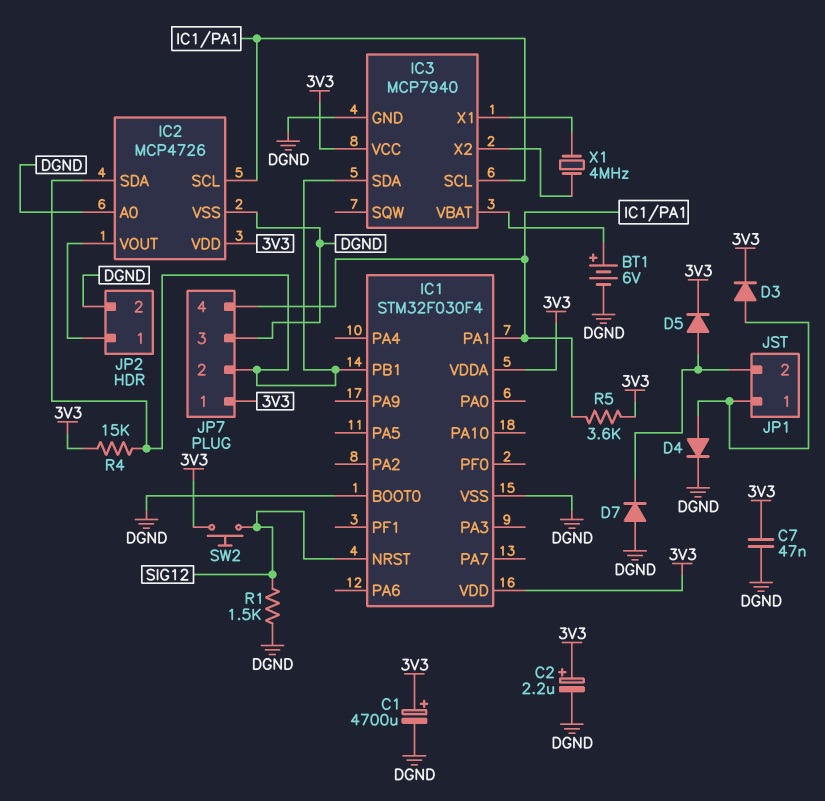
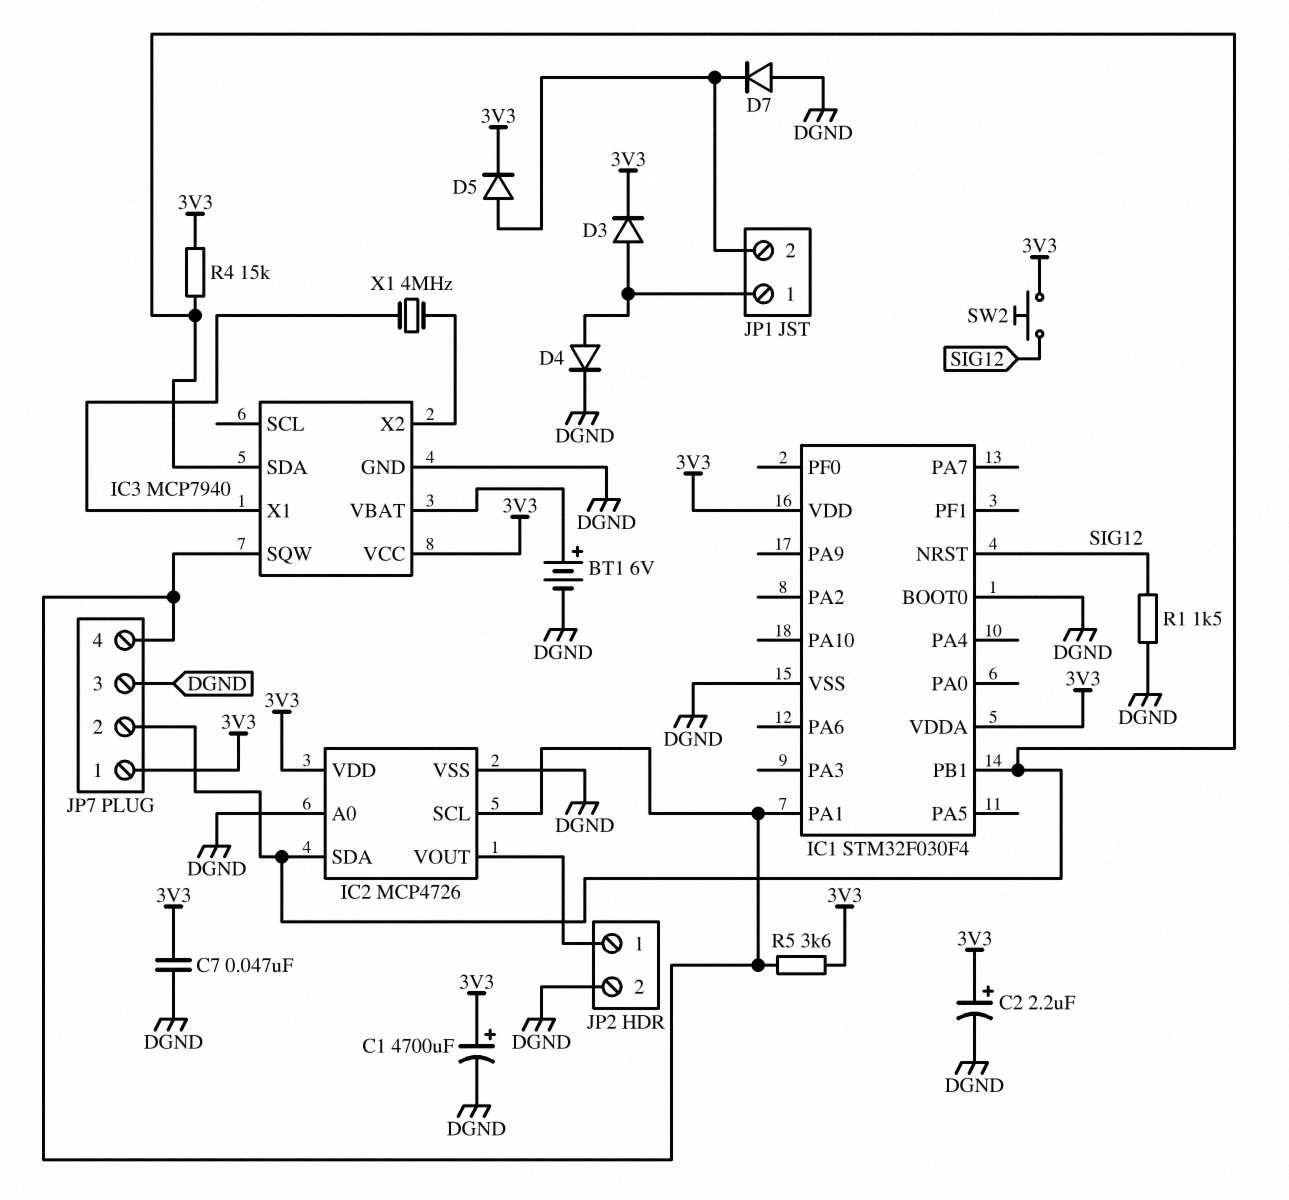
IC3 pin SCL: IC1/PA1 -> none
IC3 pin SQW: none -> IC1/PA1

